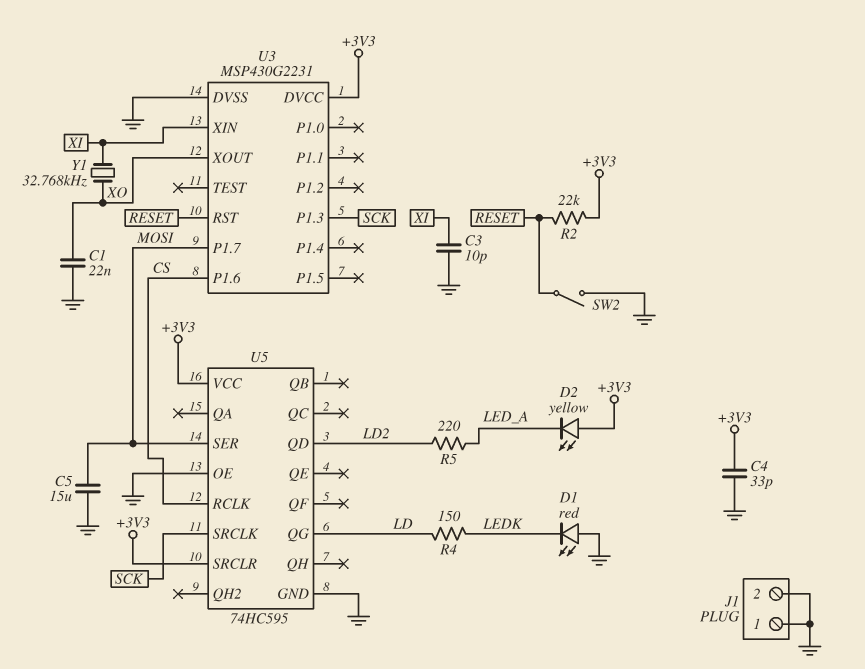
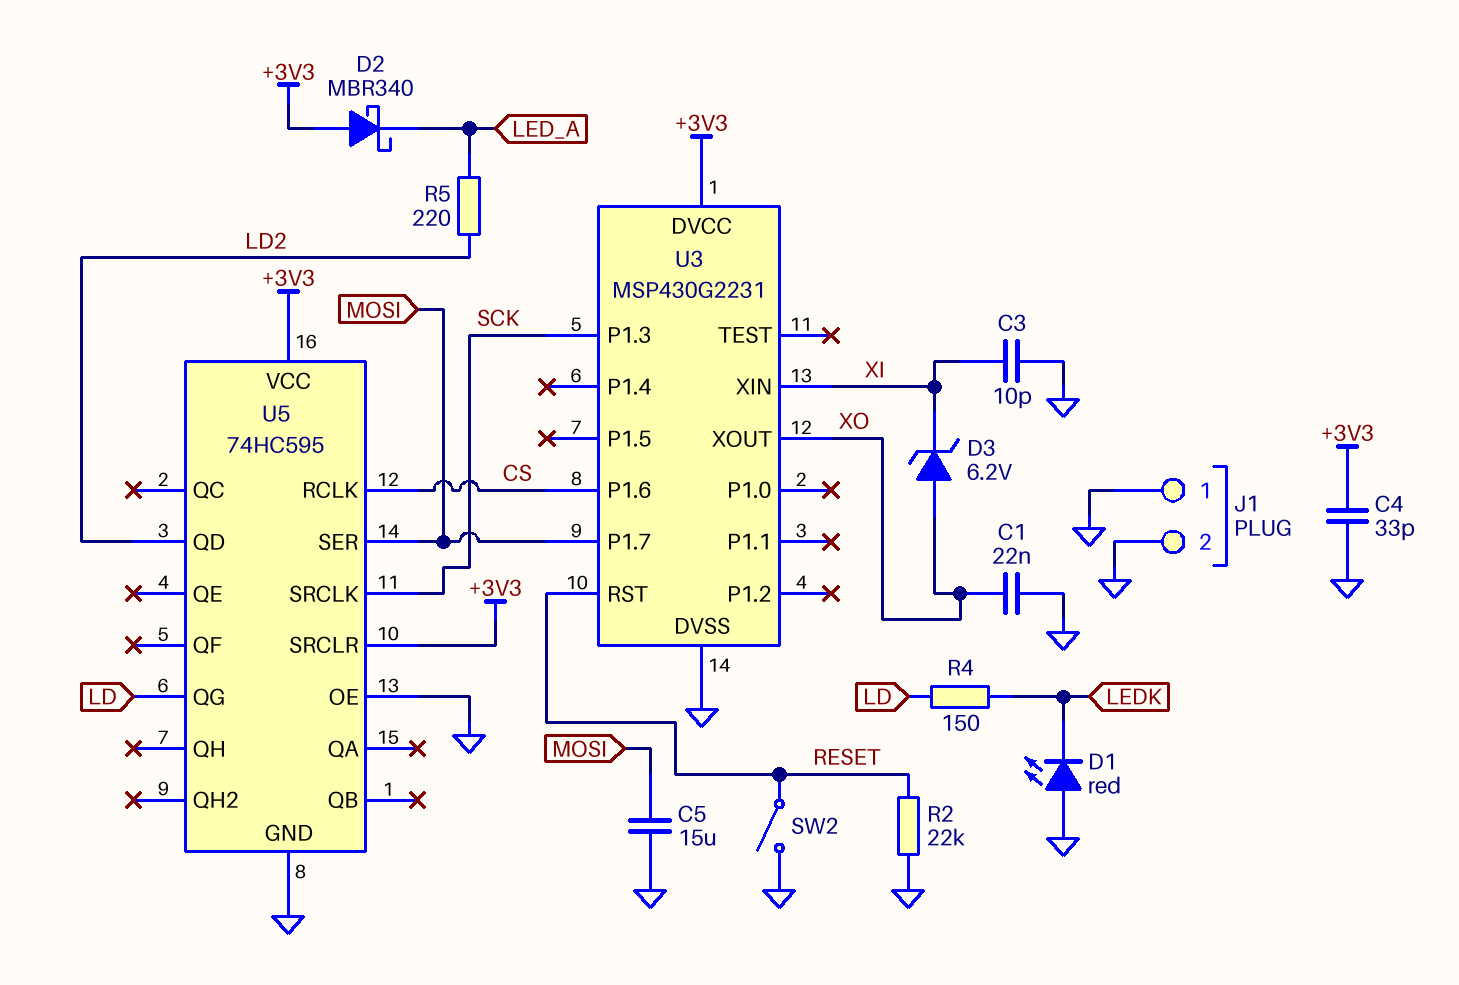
D2: LED yellow (A +3V3, K LED_A) -> schottky MBR340 (A +3V3, K LED_A)
D3: none -> zener 6.2V (A XO, K XI)
R2: 22k (+3V3, RESET) -> 22k (GND, RESET)
Y1: 32.768kHz (XI, XO) -> none

